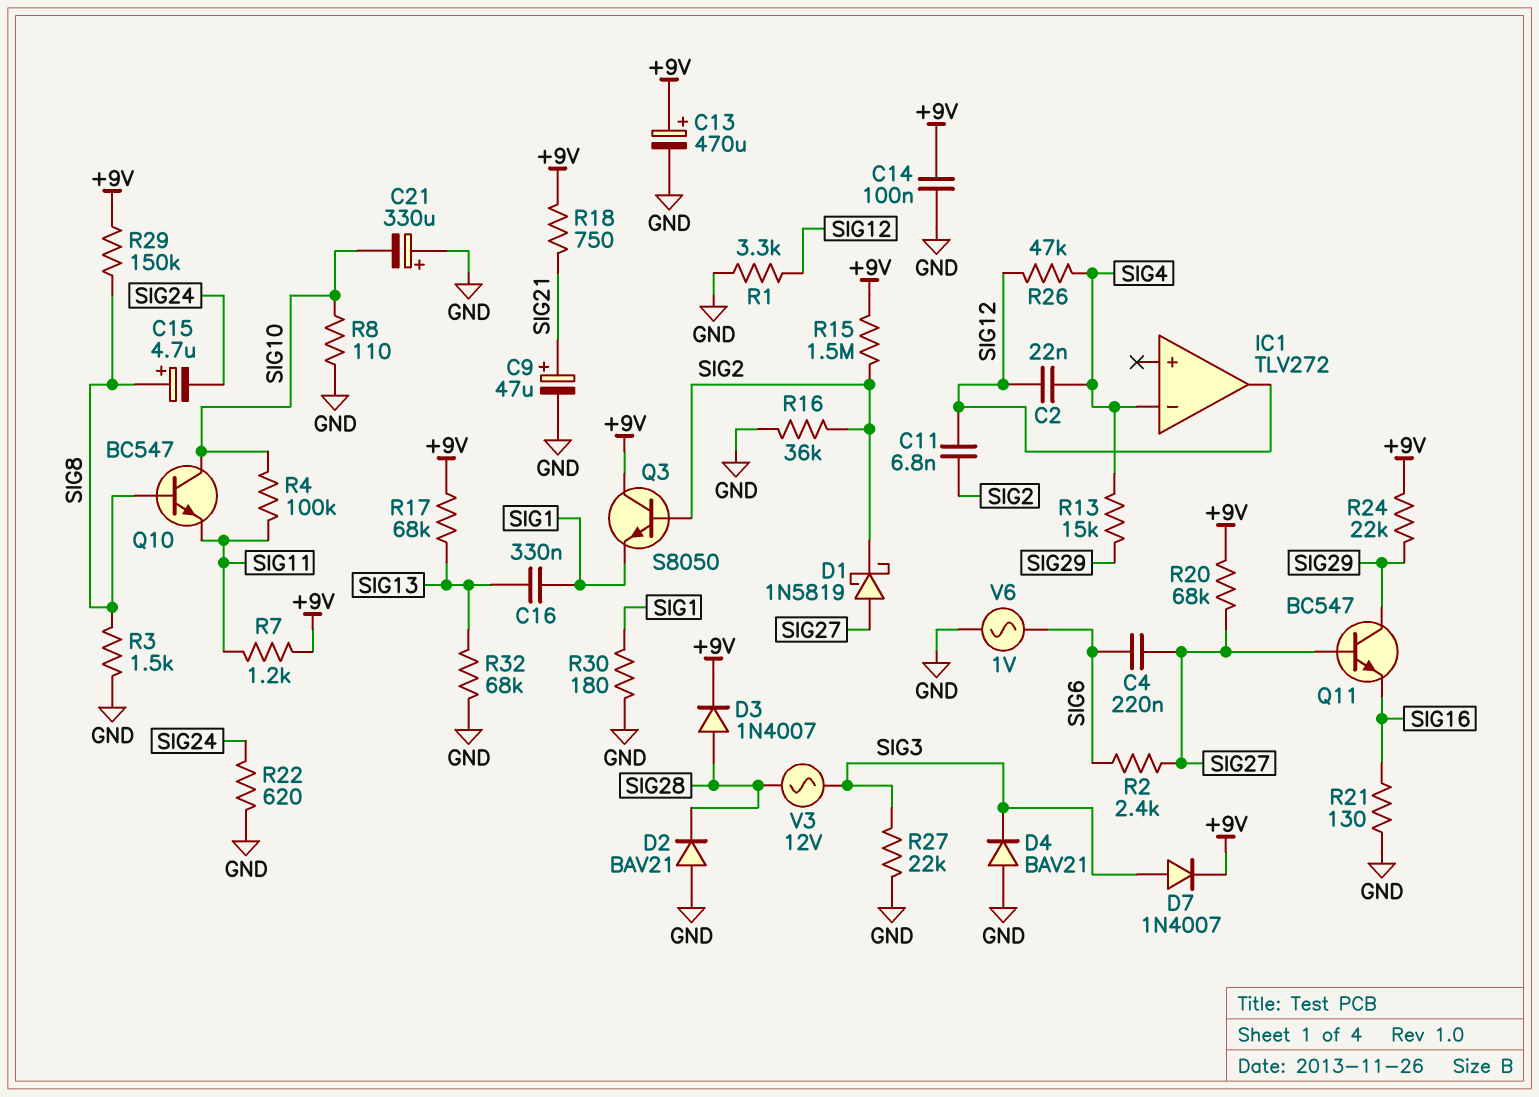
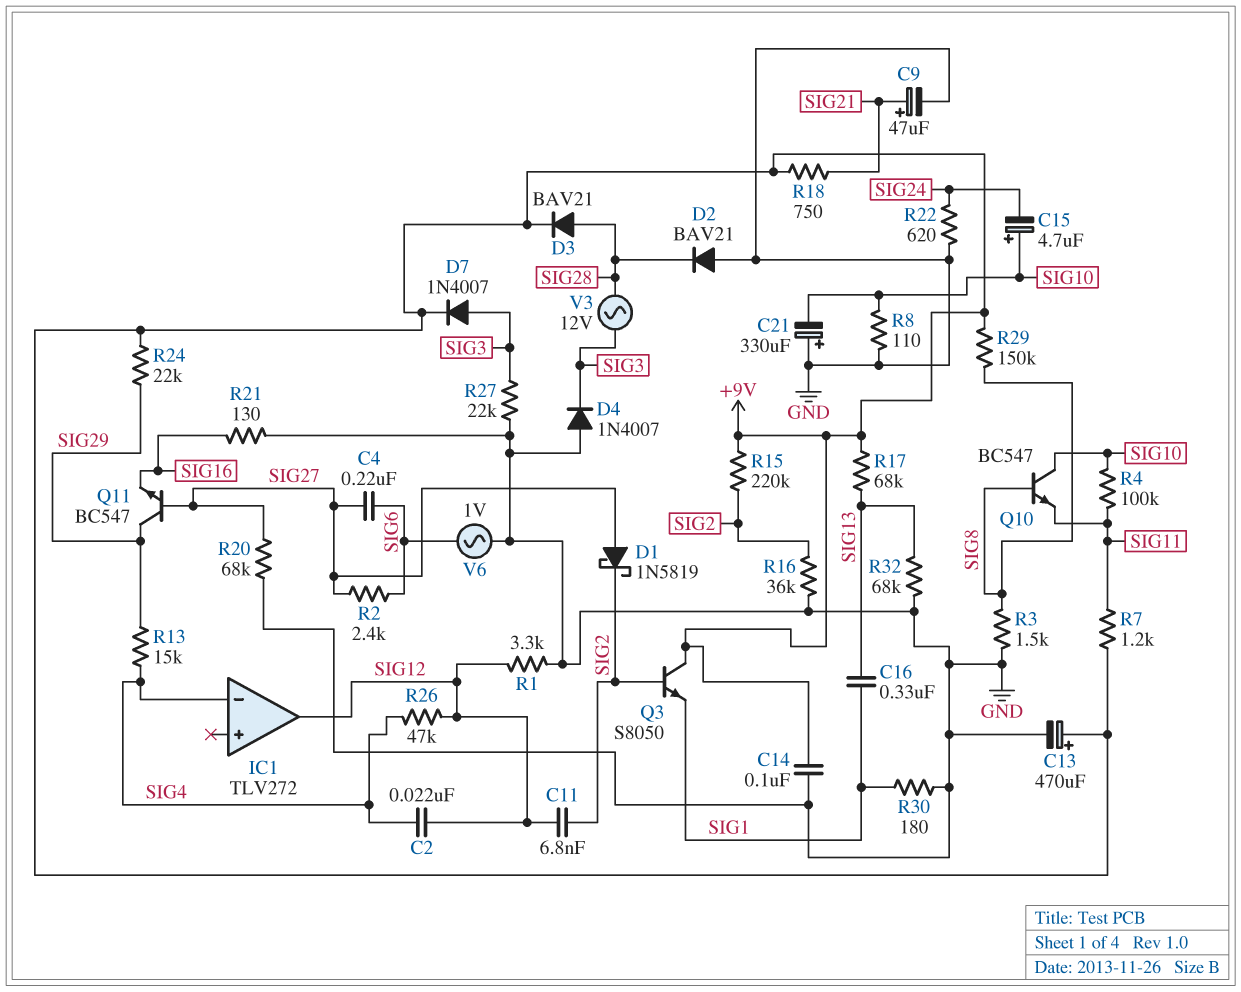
C15: 4.7uF (plus SIG8, minus SIG24) -> 4.7uF (plus SIG10, minus SIG24)
D3: diode 1N4007 (A SIG28, K +9V) -> diode BAV21 (A SIG28, K +9V)
D4: diode BAV21 (A GND, K SIG3) -> diode 1N4007 (A GND, K SIG3)
R15: 1.5M (+9V, SIG2) -> 220k (+9V, SIG2)
R20: 68k (+9V, SIG27) -> 68k (GND, SIG27)

